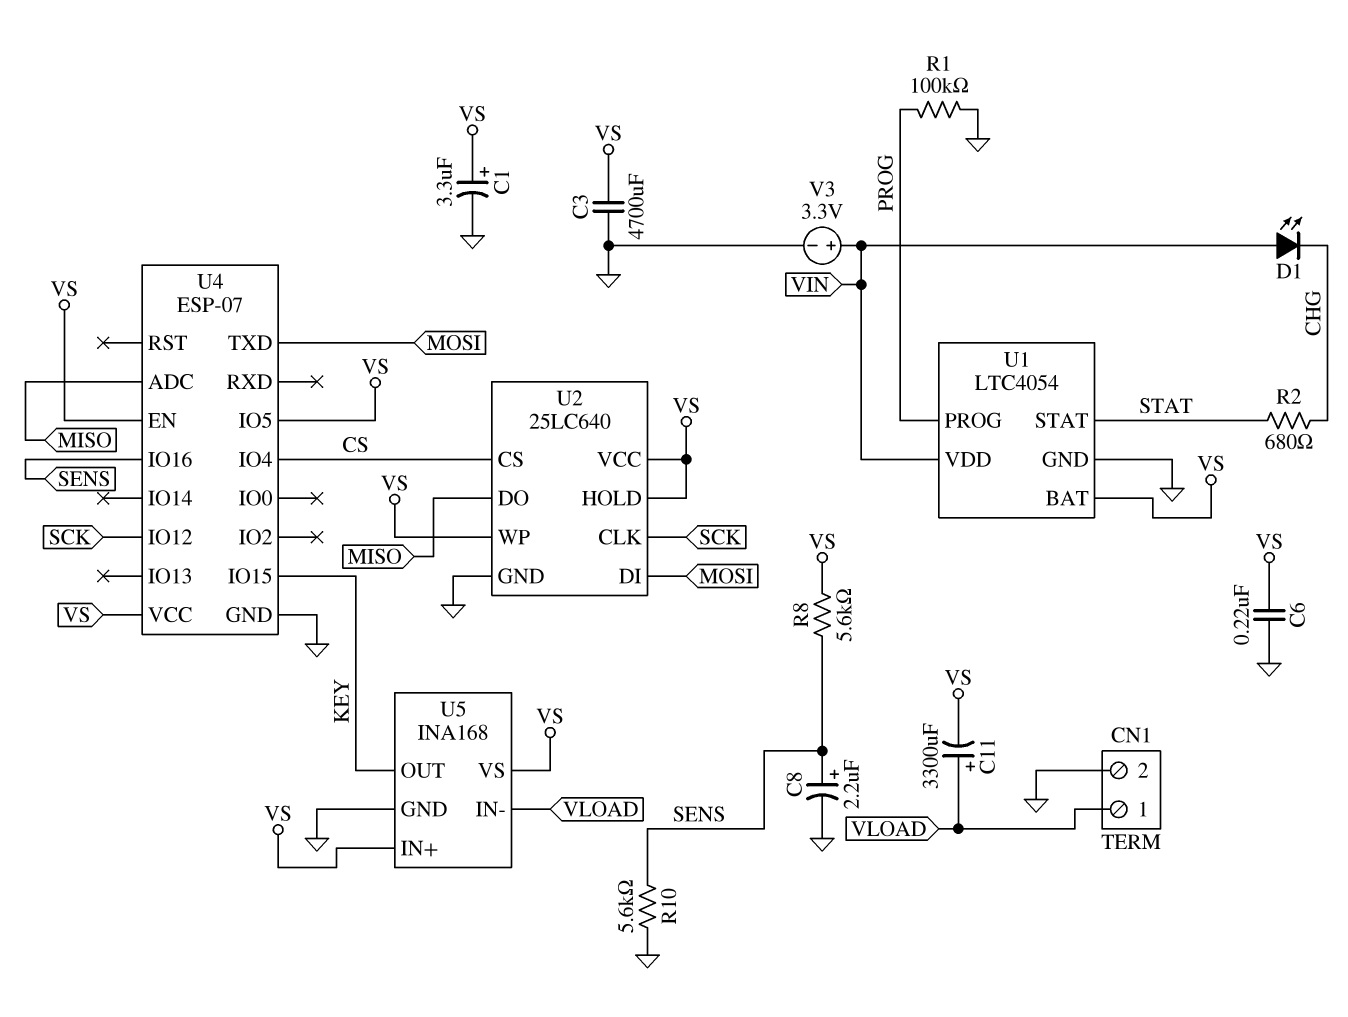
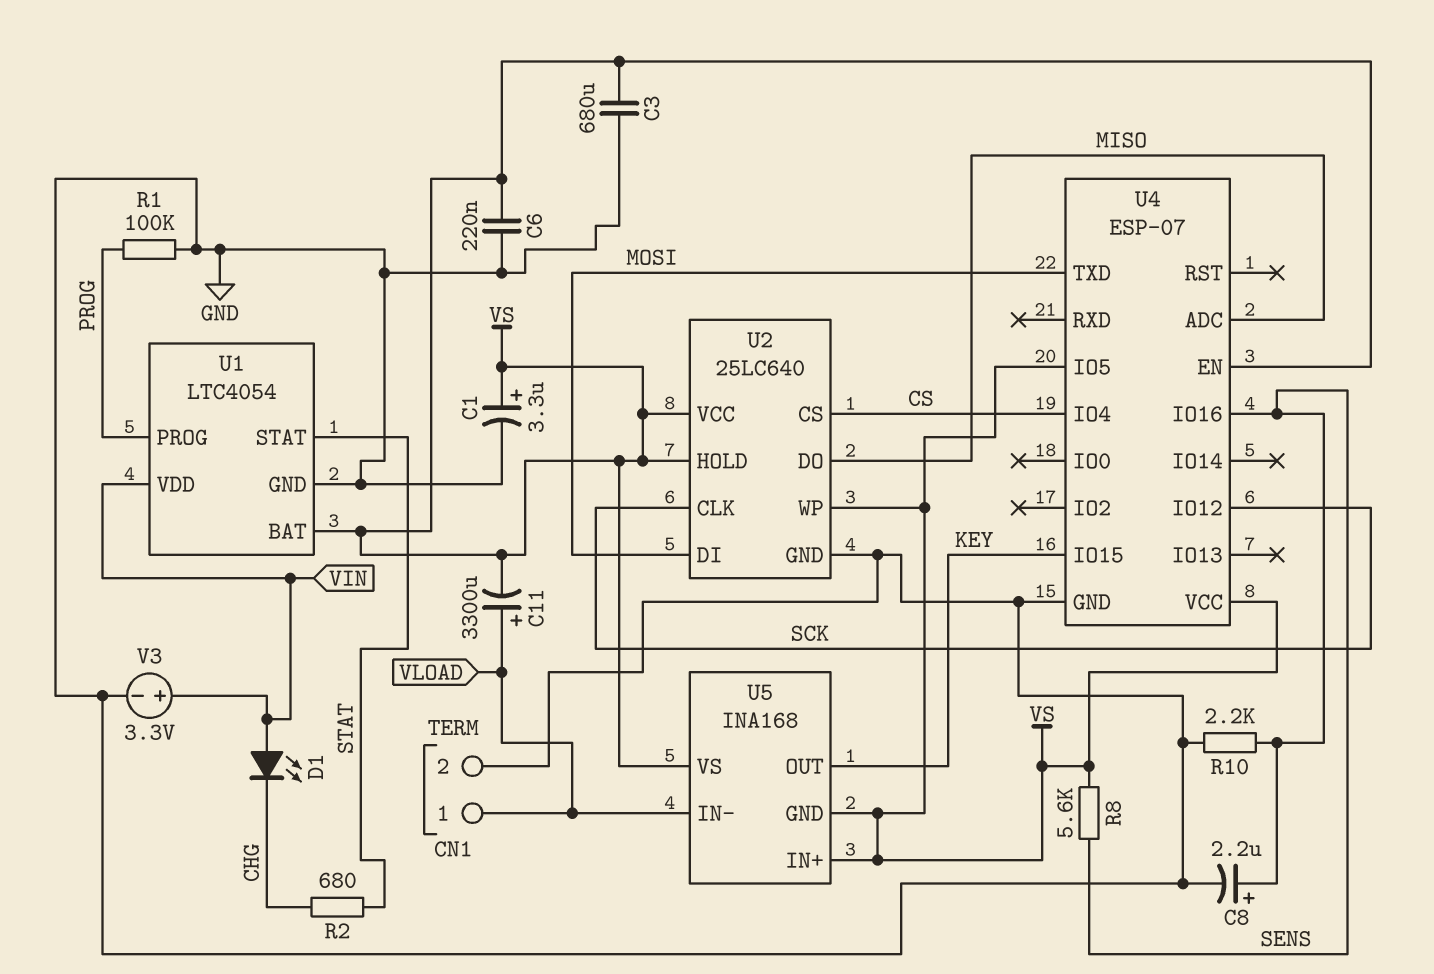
C3: 4700uF (GND, VS) -> 680uF (GND, VS)
R10: 5.6k (GND, SENS) -> 2.2k (GND, SENS)
U5 pin GND: GND -> VS

